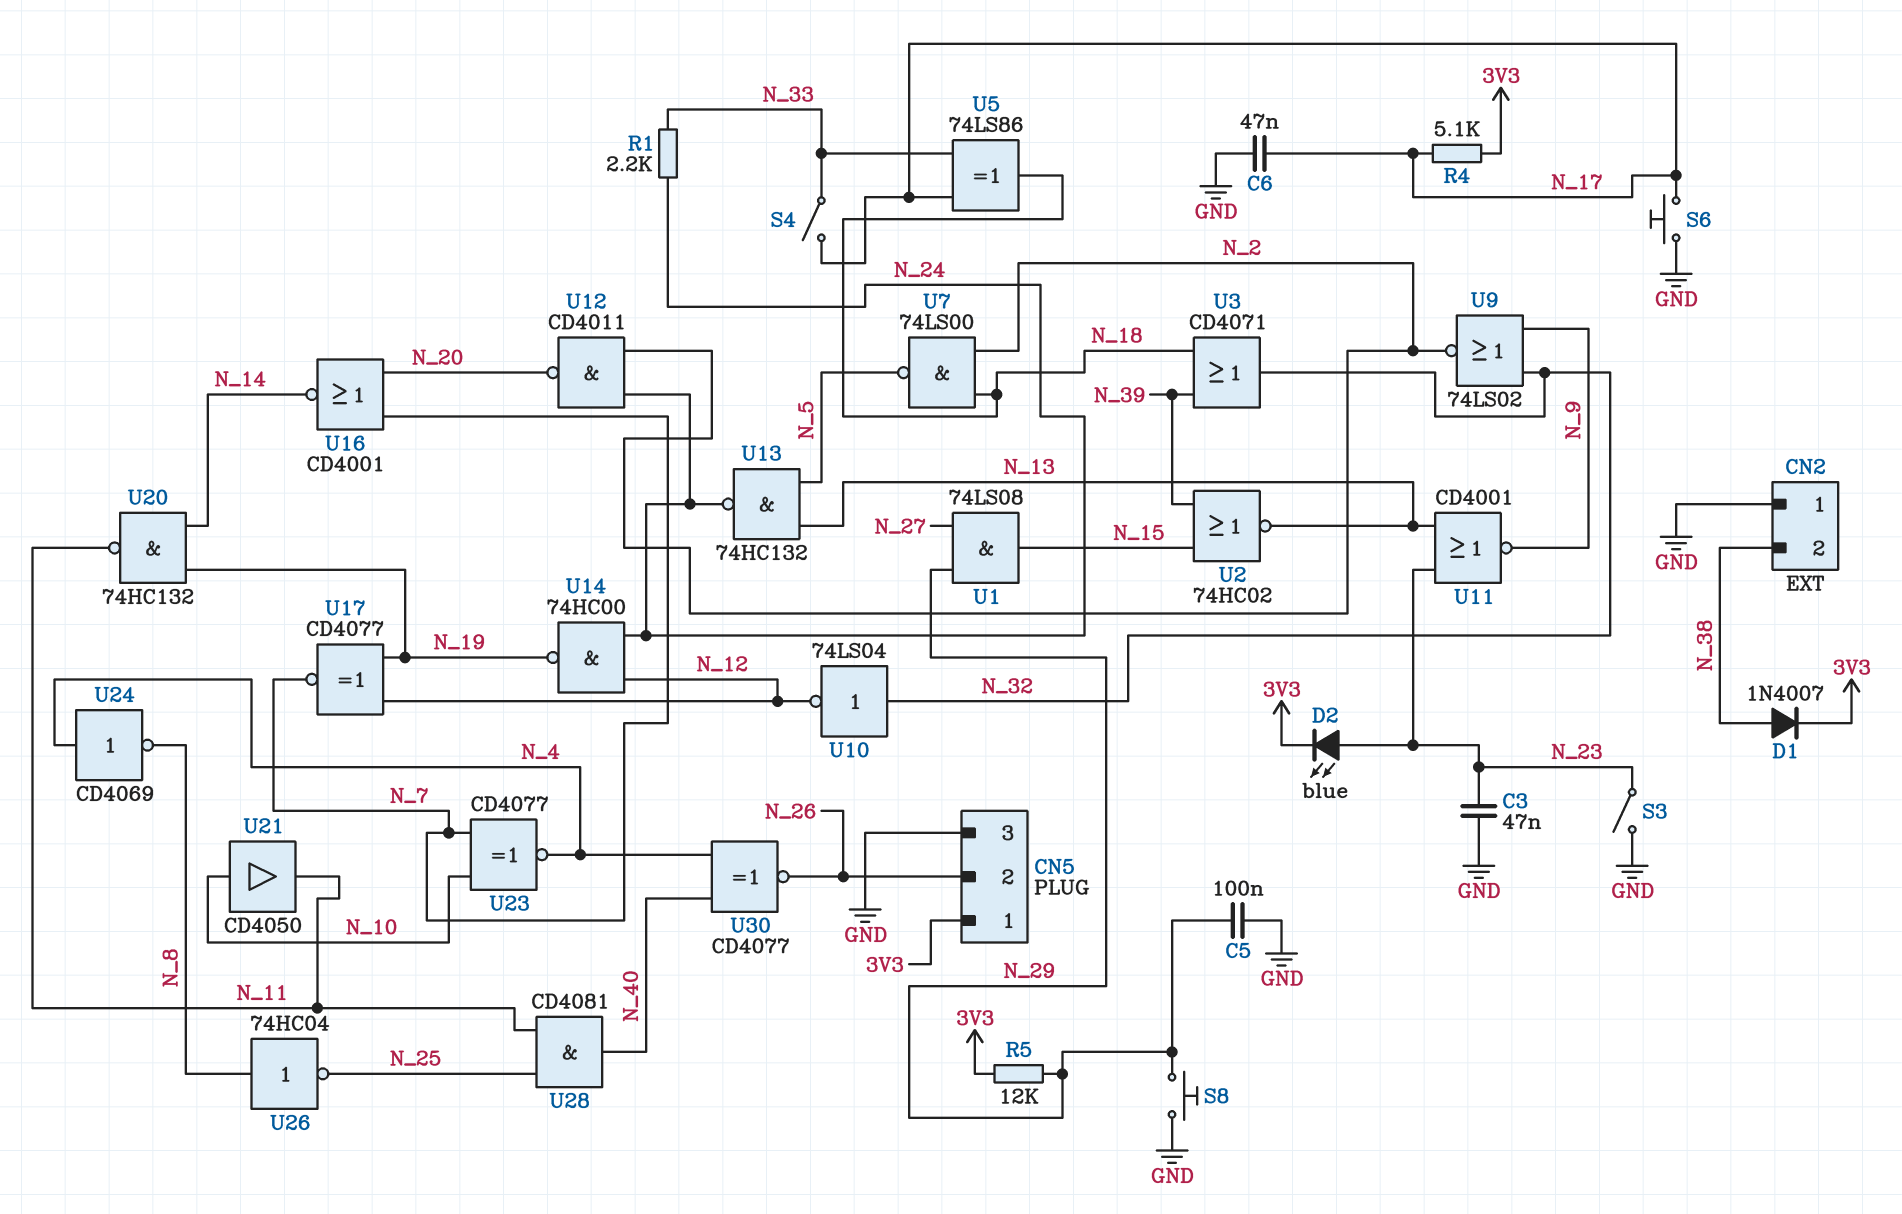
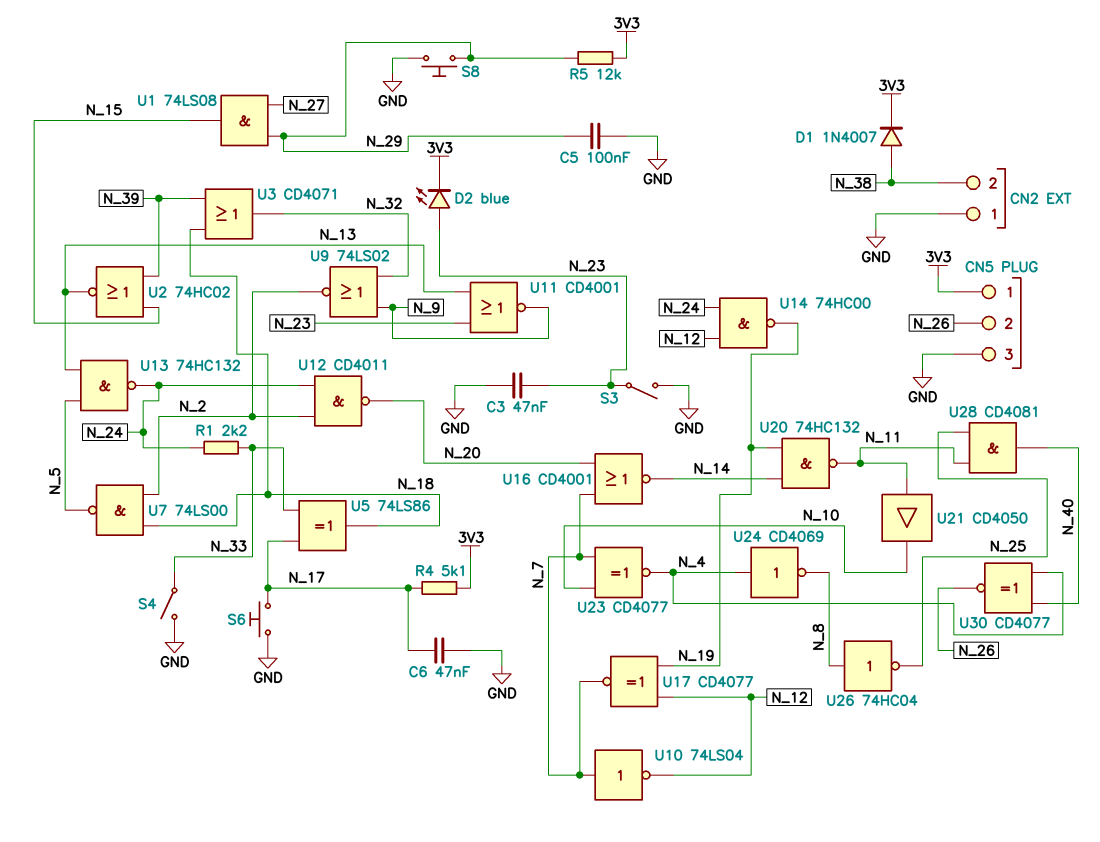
S4: switch (N_17, N_33) -> switch (GND, N_33)
U10: NOT 74LS04 (in N_32, out N_12) -> NOT 74LS04 (in N_7, out N_12)
U21: buffer CD4050 (in N_10, out N_11) -> buffer CD4050 (in N_11, out N_10)

